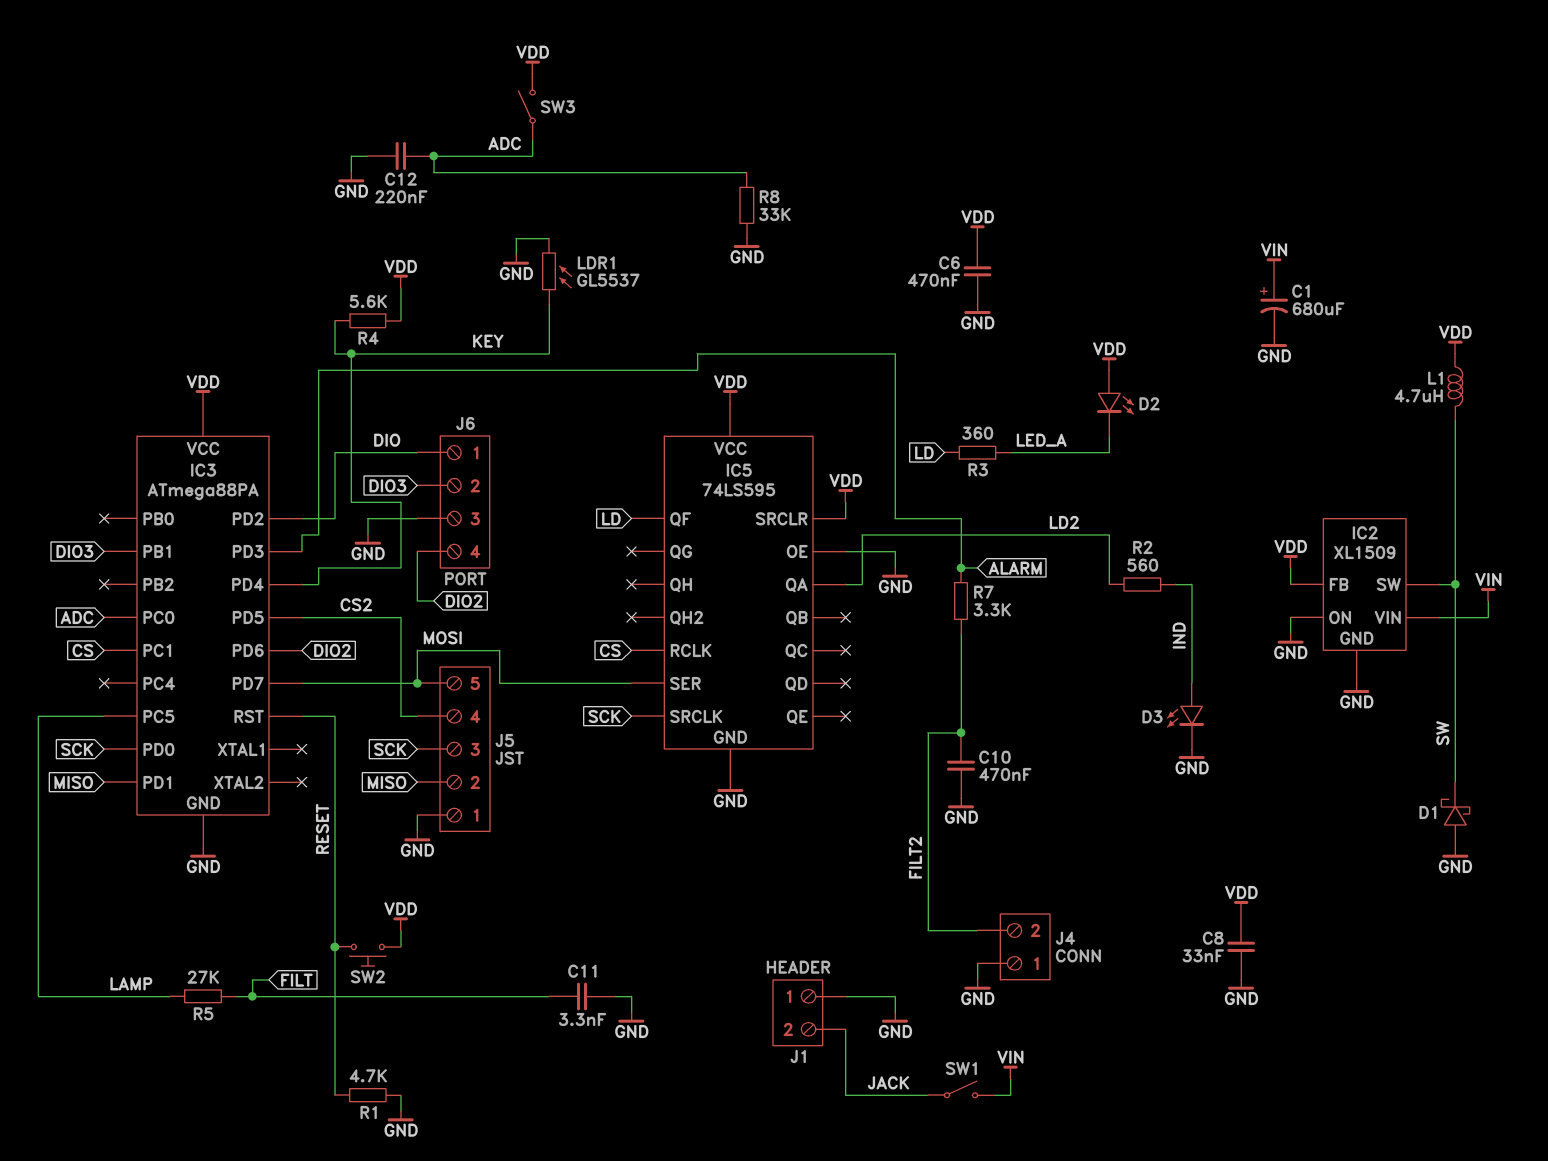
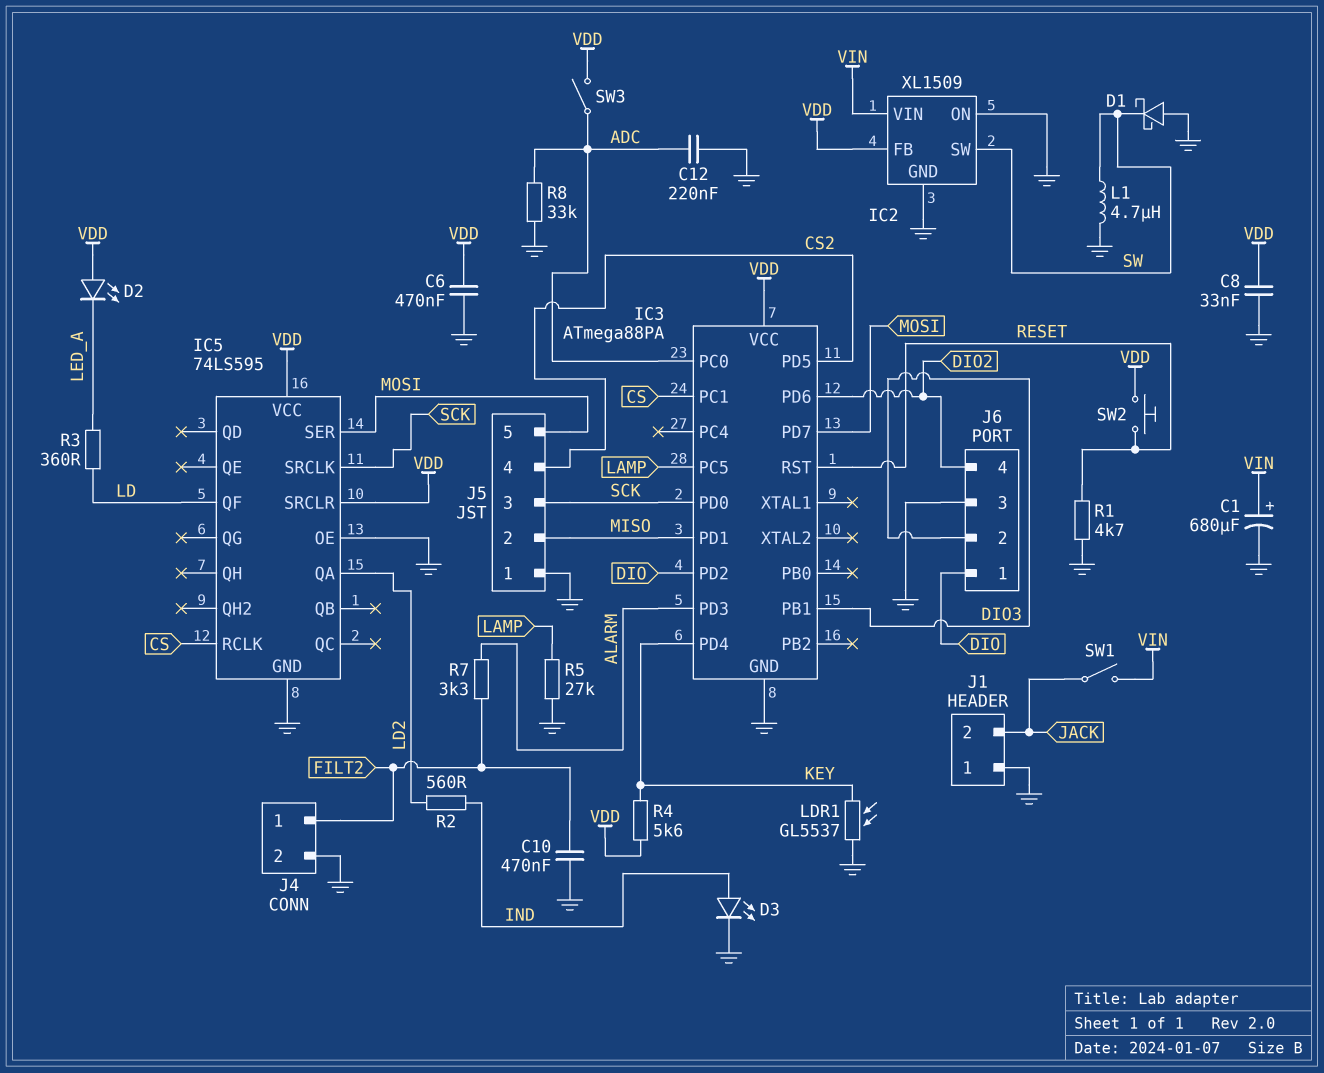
C11: 3.3nF (FILT, GND) -> none
J4 pin 1: GND -> FILT2
J4 pin 2: FILT2 -> GND
L1: 4.7uH (SW, VDD) -> 4.7uH (GND, SW)
R5: 27k (FILT, LAMP) -> 27k (GND, LAMP)

